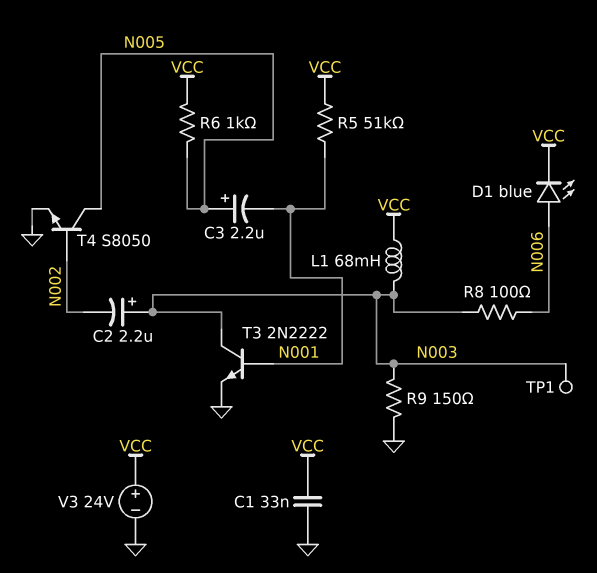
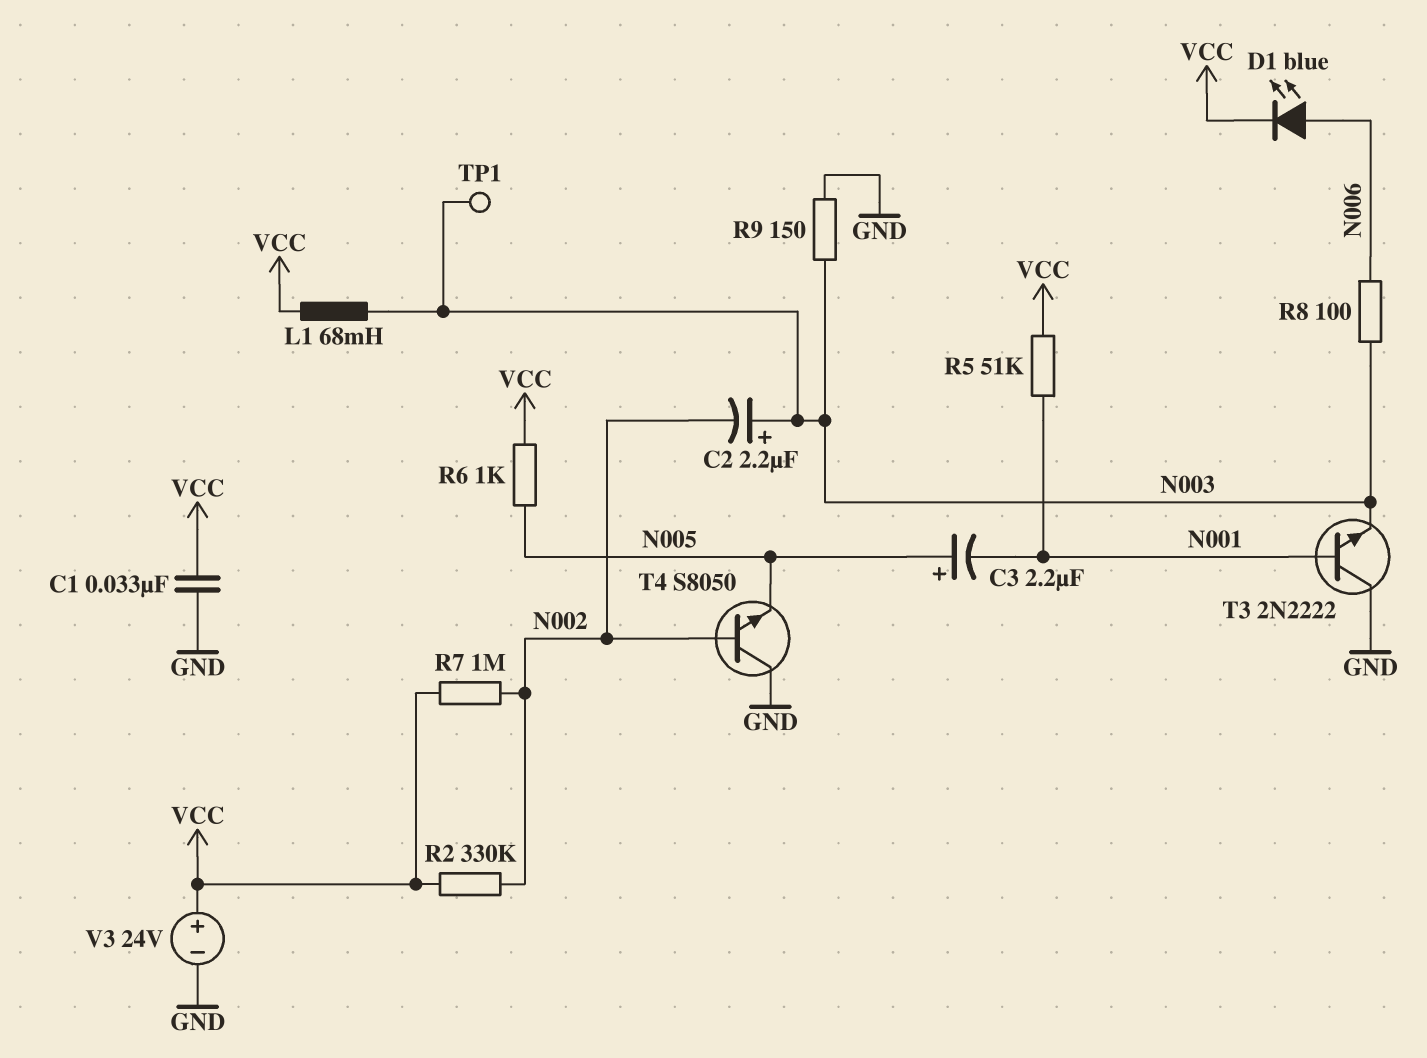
R2: none -> 330k (N002, VCC)
R7: none -> 1M (N002, VCC)
T3: NPN 2N2222 (B N001, C N003, E GND) -> NPN 2N2222 (B N001, C GND, E N003)
T4: NPN S8050 (B N002, C N005, E GND) -> NPN S8050 (B N002, C GND, E N005)

